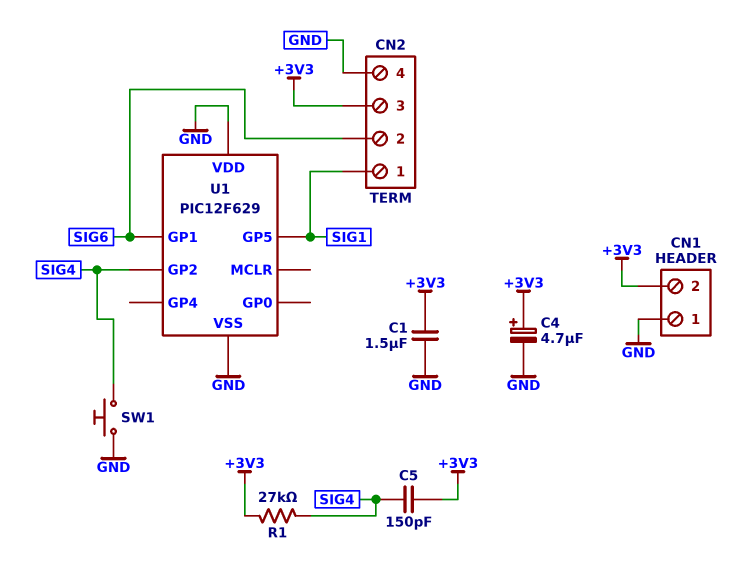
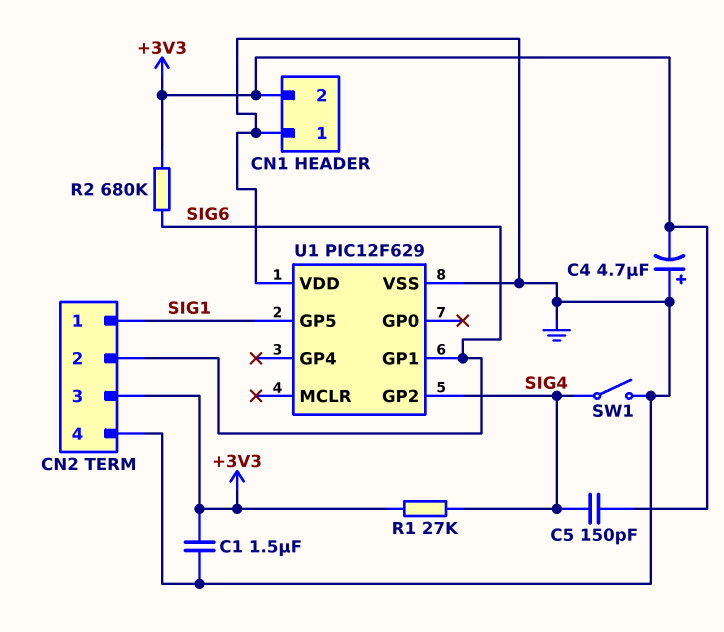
C4: 4.7uF (plus +3V3, minus GND) -> 4.7uF (plus GND, minus +3V3)
R2: none -> 680k (+3V3, SIG6)
SW1: button (GND, SIG4) -> switch (GND, SIG4)

